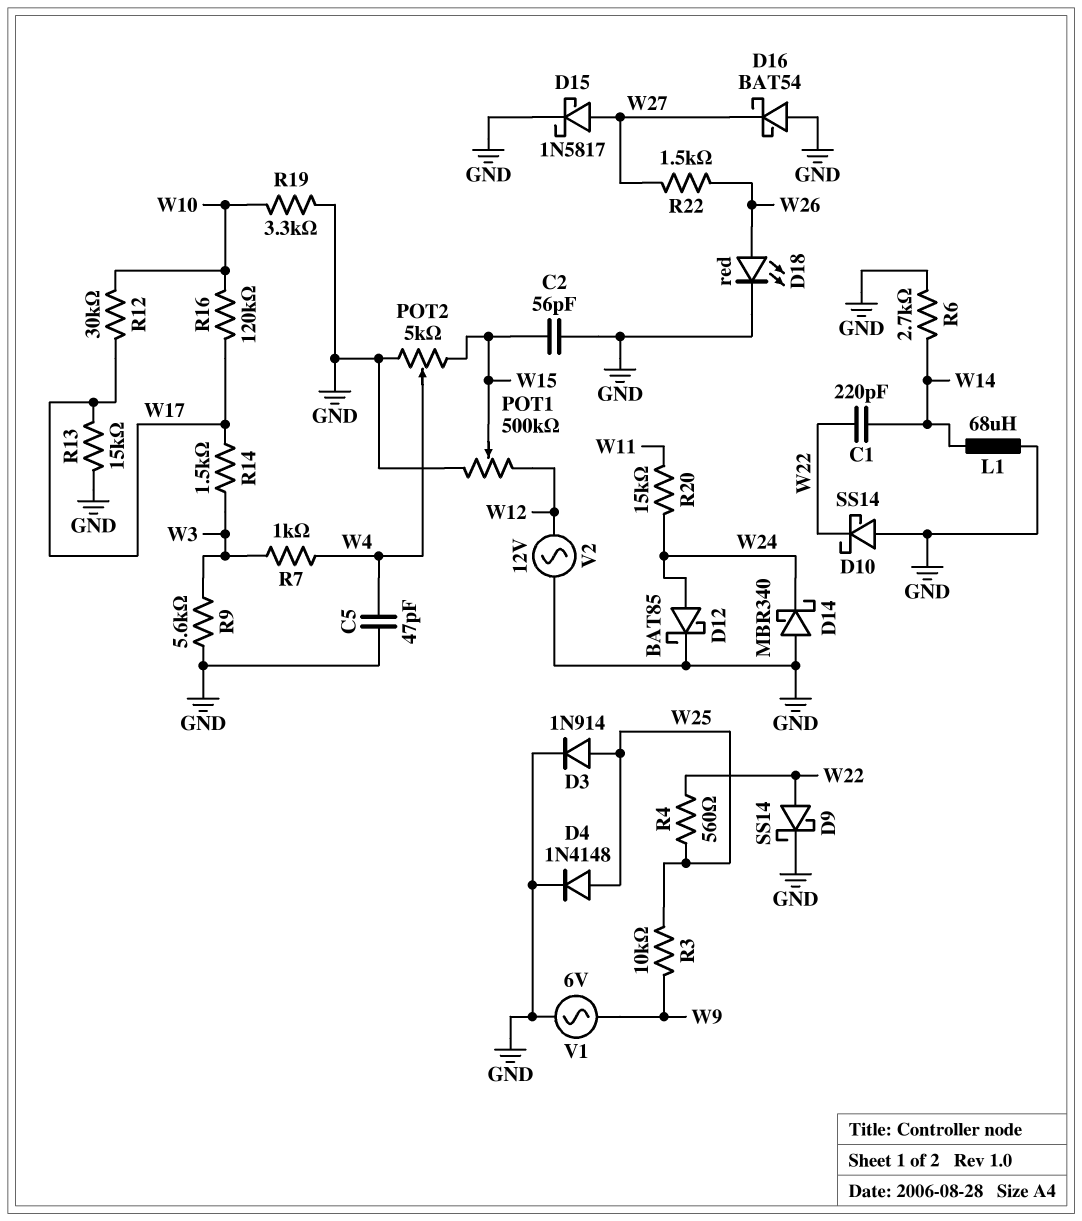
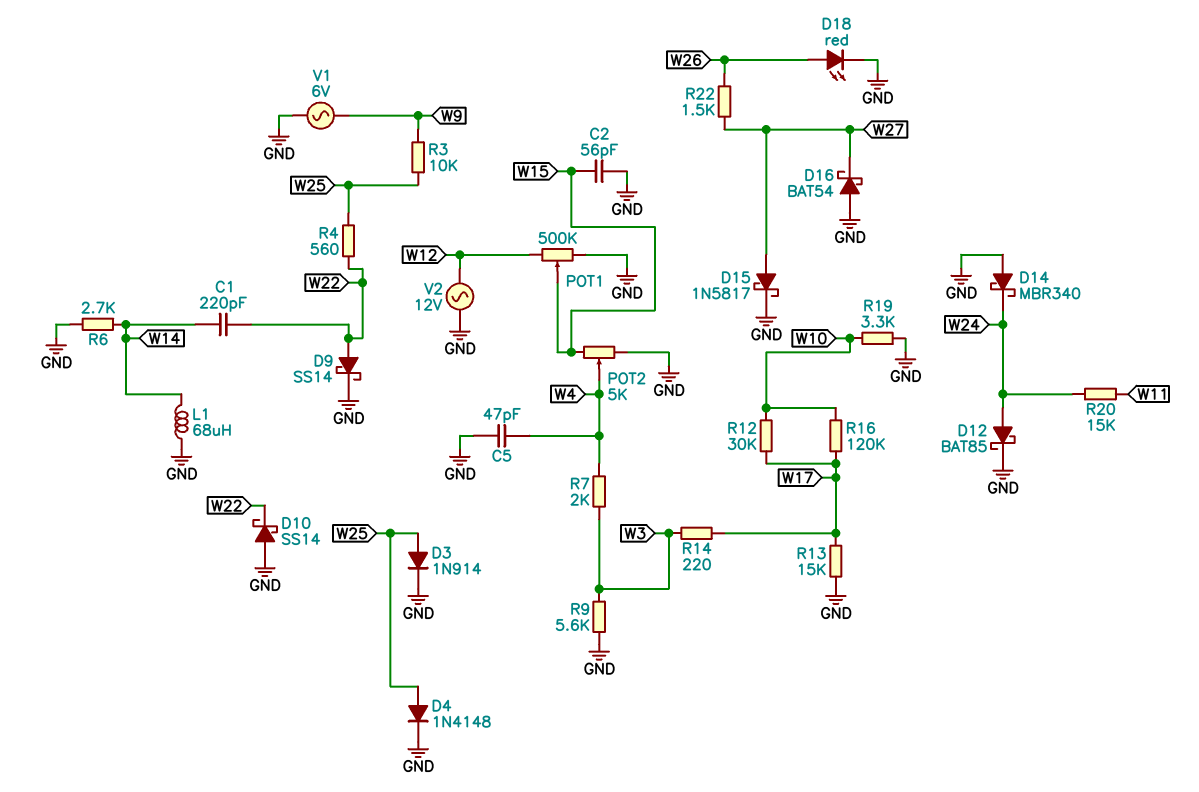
R7: 1k (W3, W4) -> 2k (W3, W4)
R14: 1.5k (W3, W17) -> 220 (W3, W17)

